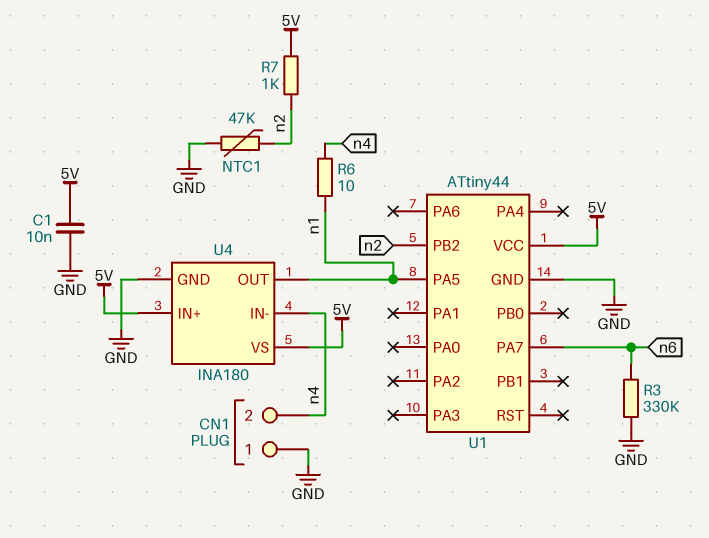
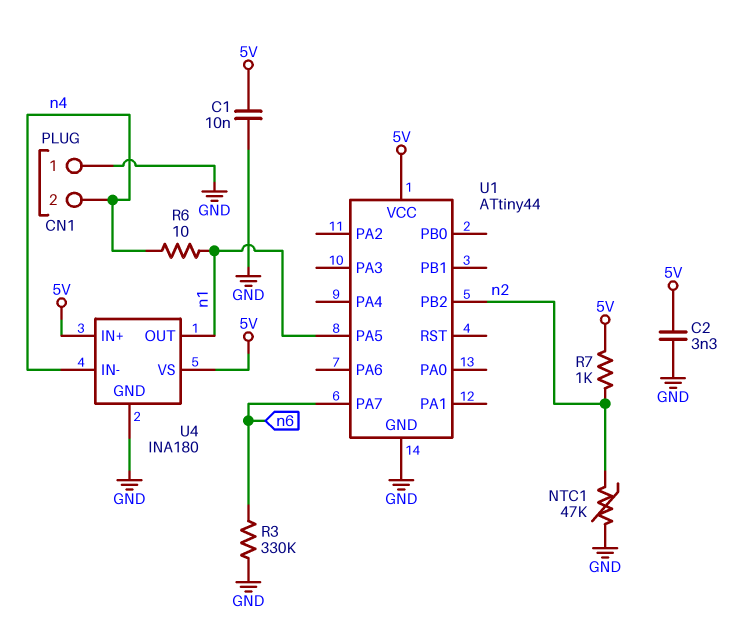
C2: none -> 3.3nF (5V, GND)

